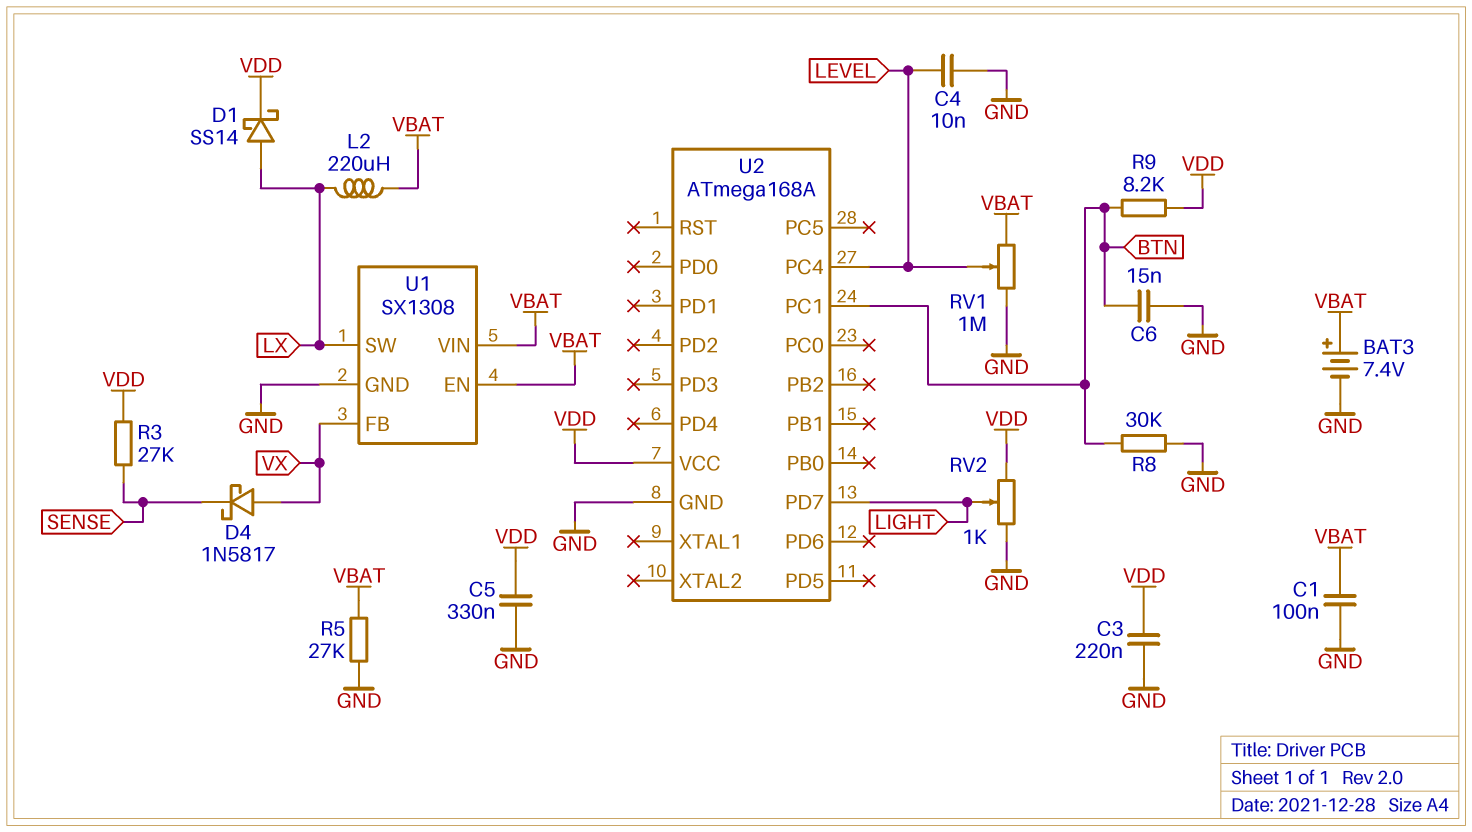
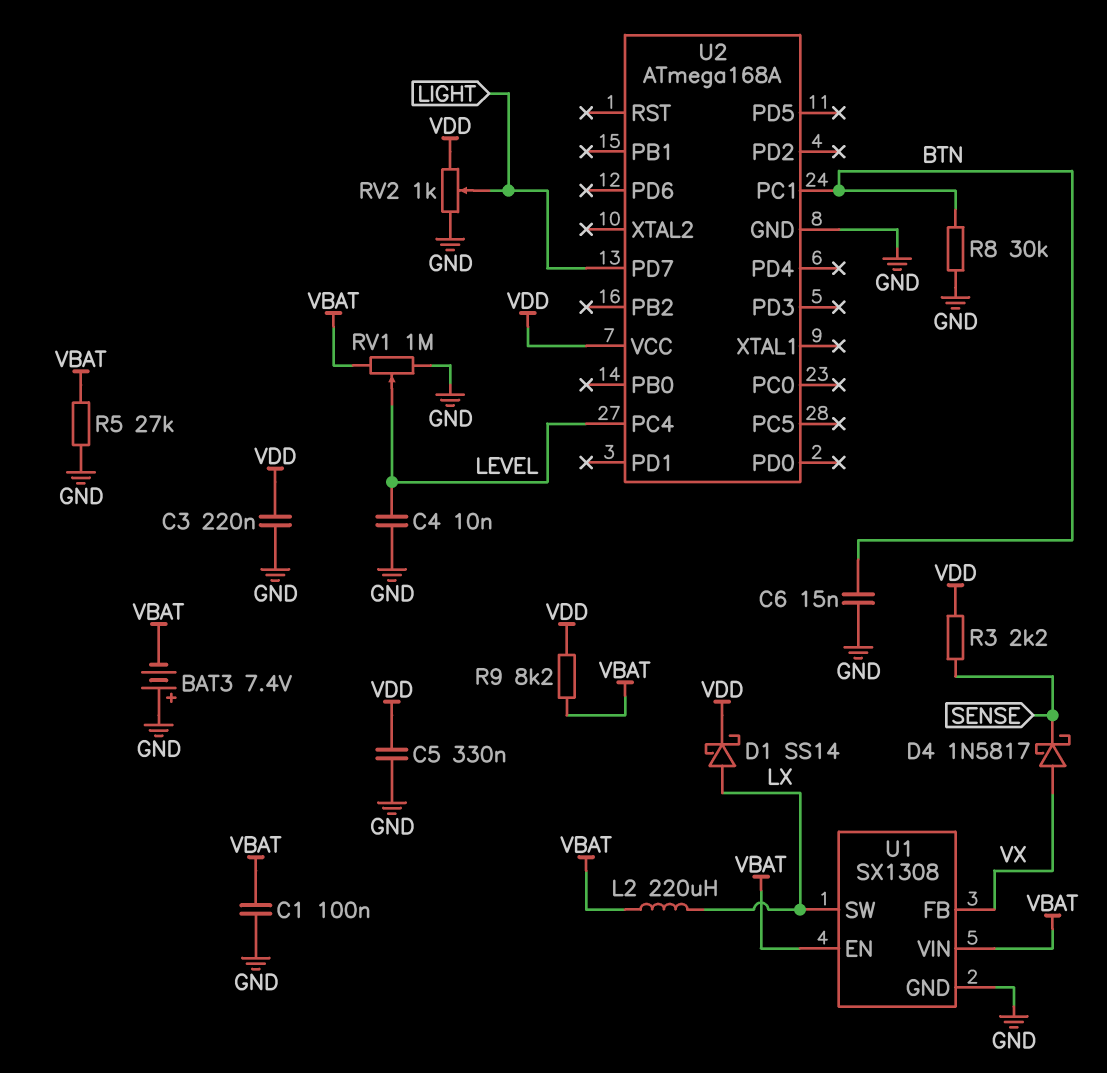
BAT3: 7.4V (plus VBAT, minus GND) -> 7.4V (plus GND, minus VBAT)
R3: 27k (SENSE, VDD) -> 2.2k (SENSE, VDD)
R9: 8.2k (BTN, VDD) -> 8.2k (VBAT, VDD)

